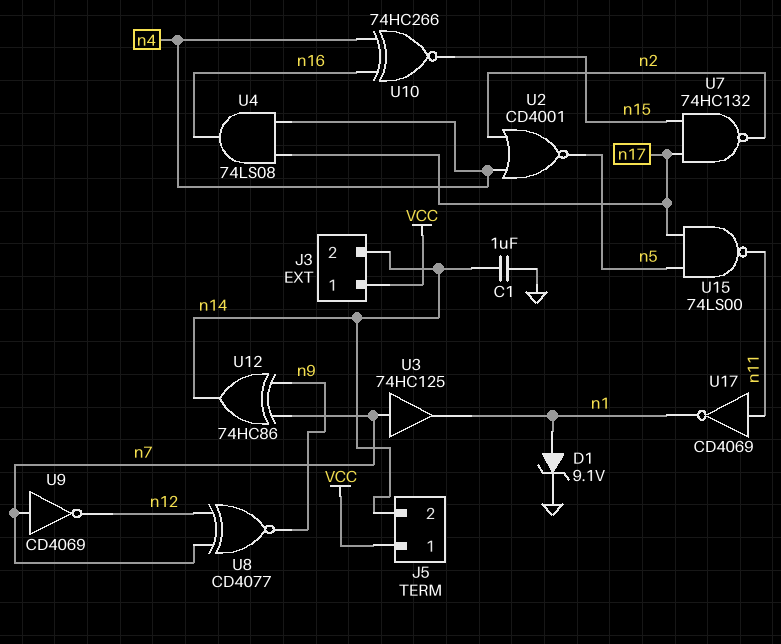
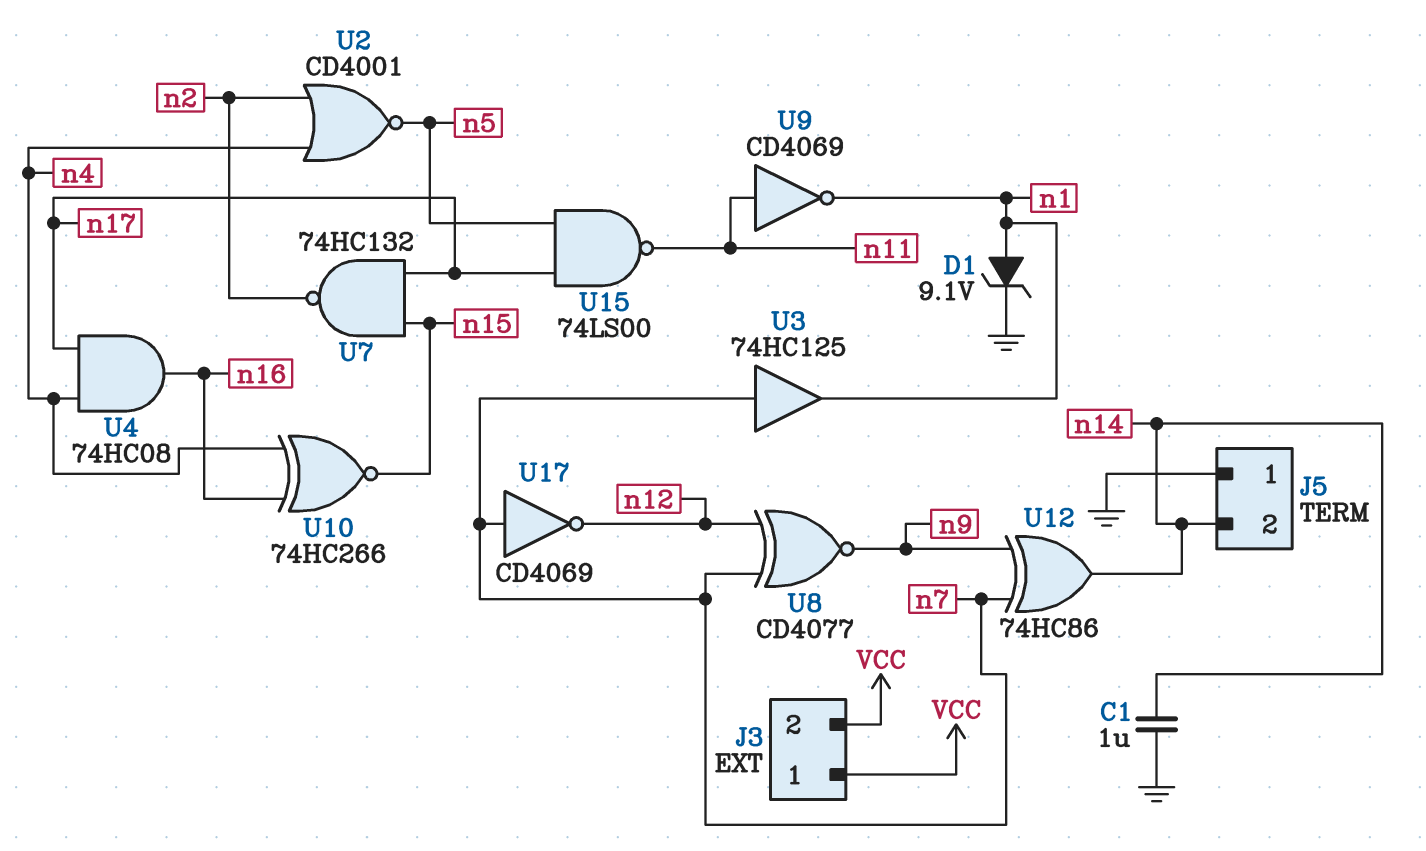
J3 pin 2: n14 -> VCC
J5 pin 1: VCC -> GND
U4: AND 74LS08 (in n4, in n17, out n16) -> AND 74HC08 (in n4, in n17, out n16)
U9: NOT CD4069 (in n7, out n12) -> NOT CD4069 (in n11, out n1)
U17: NOT CD4069 (in n11, out n1) -> NOT CD4069 (in n7, out n12)

